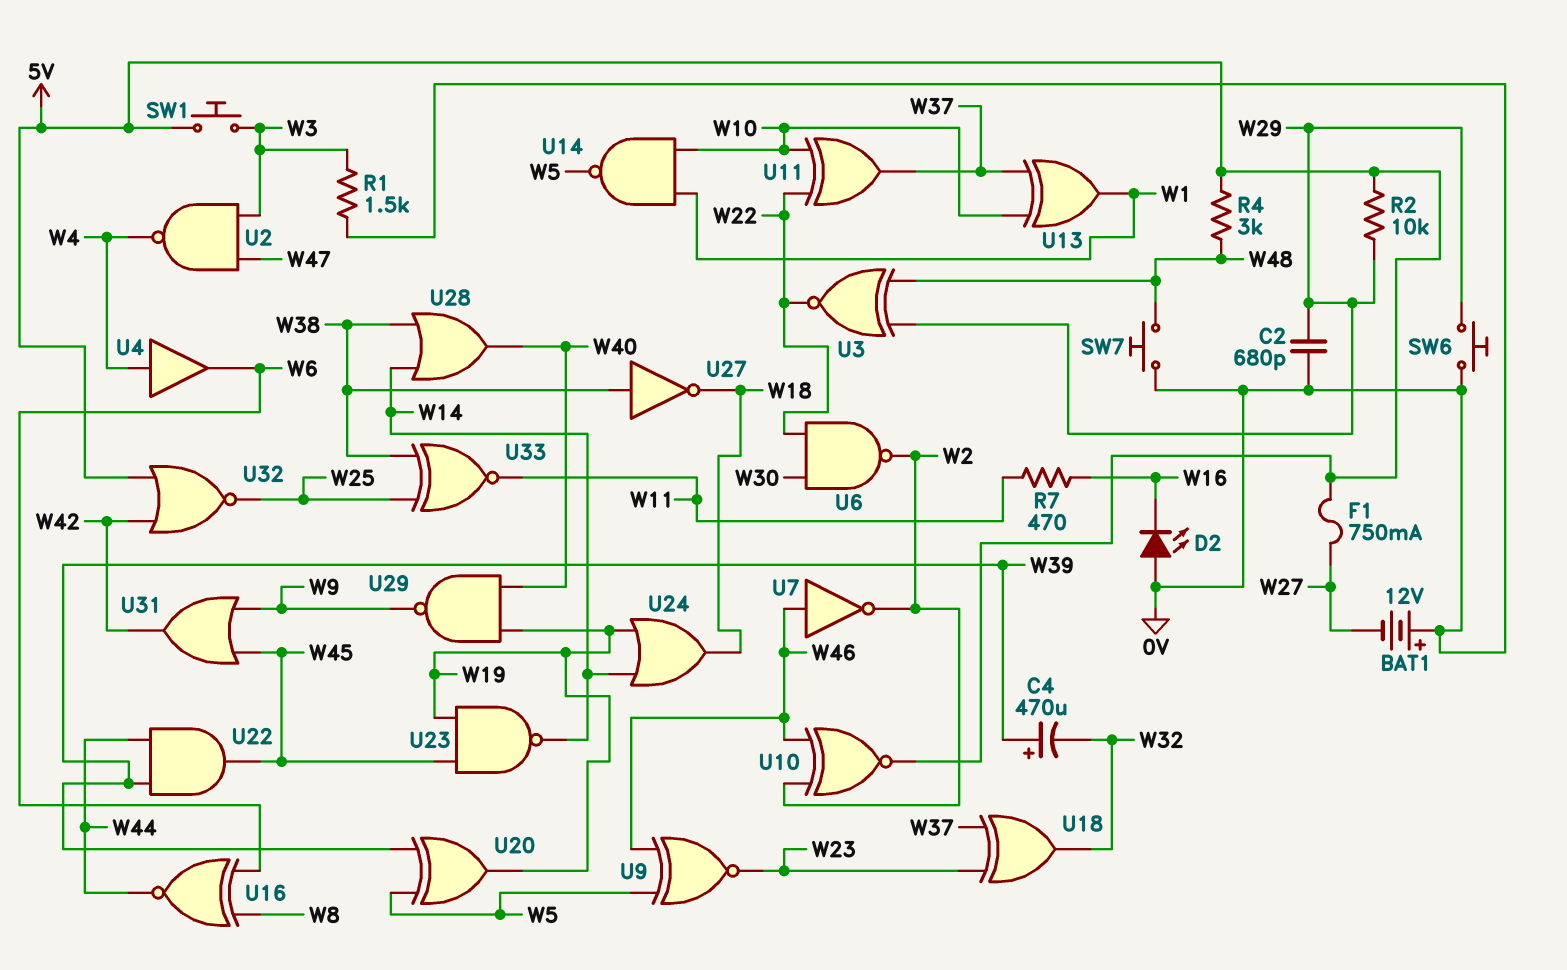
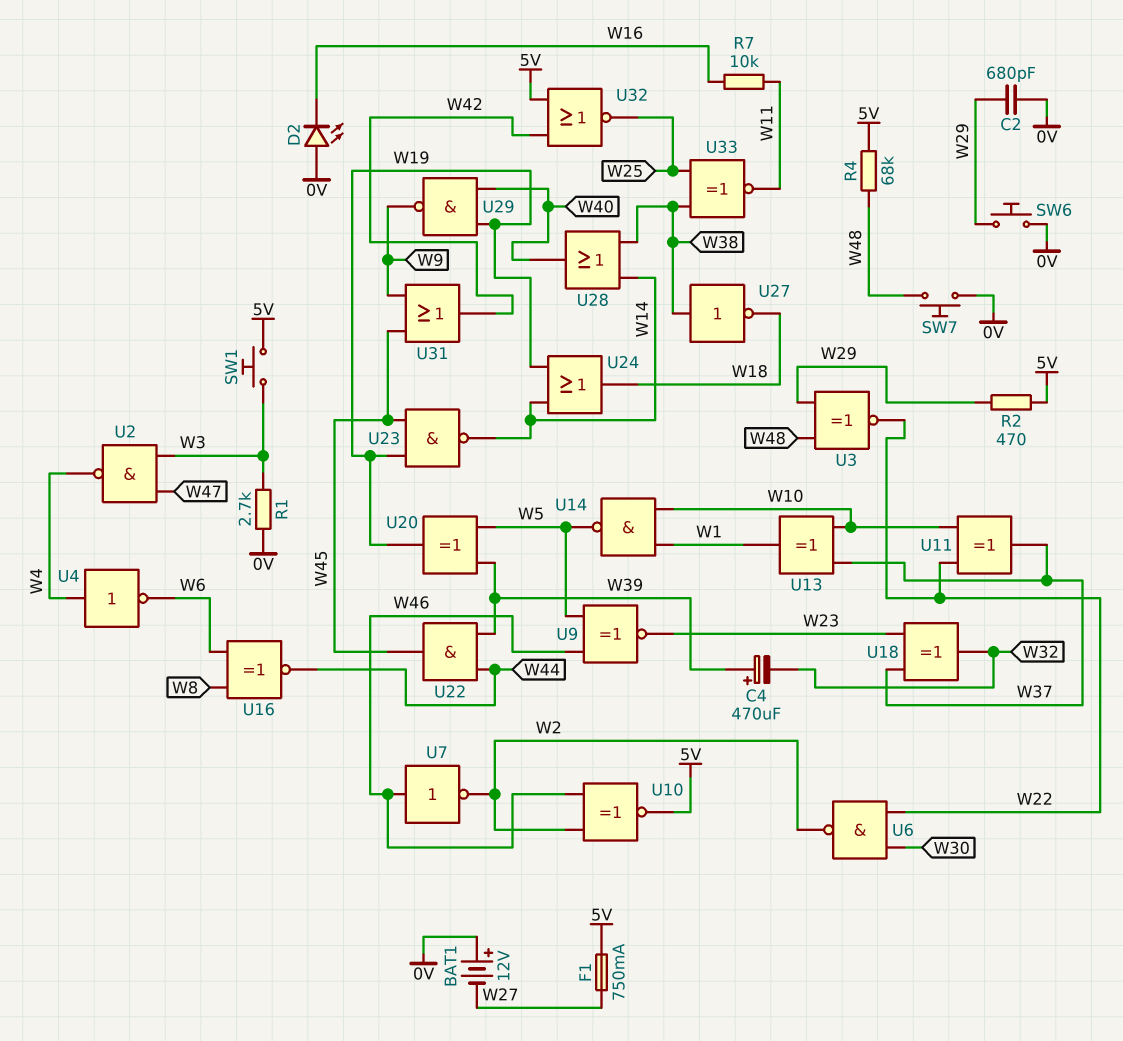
R1: 1.5k (0V, W3) -> 2.7k (0V, W3)
R2: 10k (5V, W29) -> 470 (5V, W29)
R4: 3k (5V, W48) -> 68k (5V, W48)
R7: 470 (W11, W16) -> 10k (W11, W16)
U4: buffer (in W4, out W6) -> NOT (in W4, out W6)

